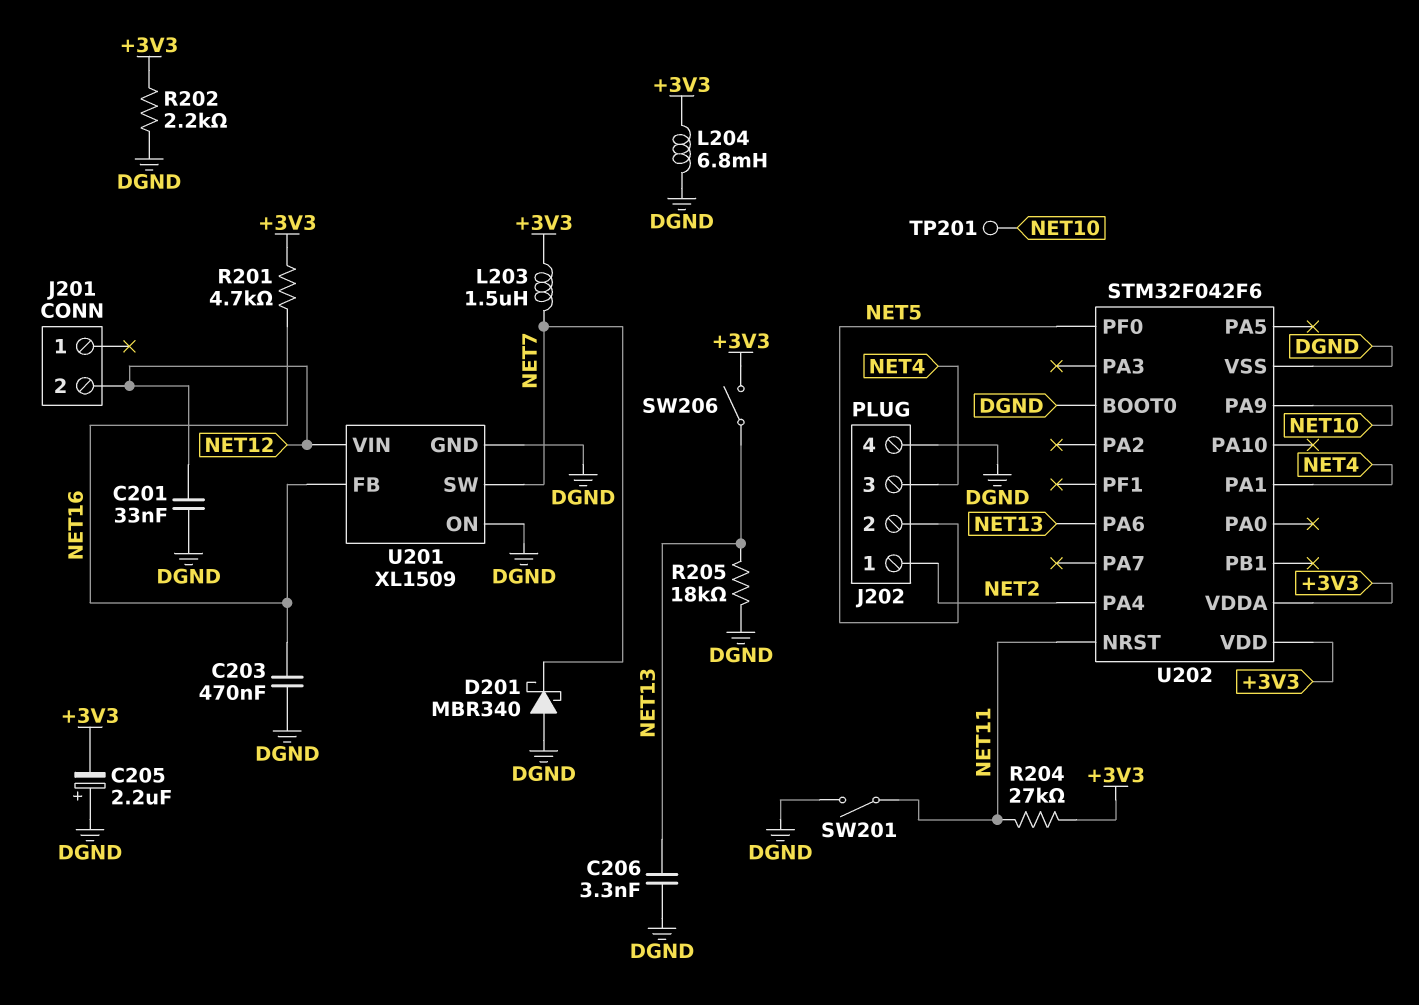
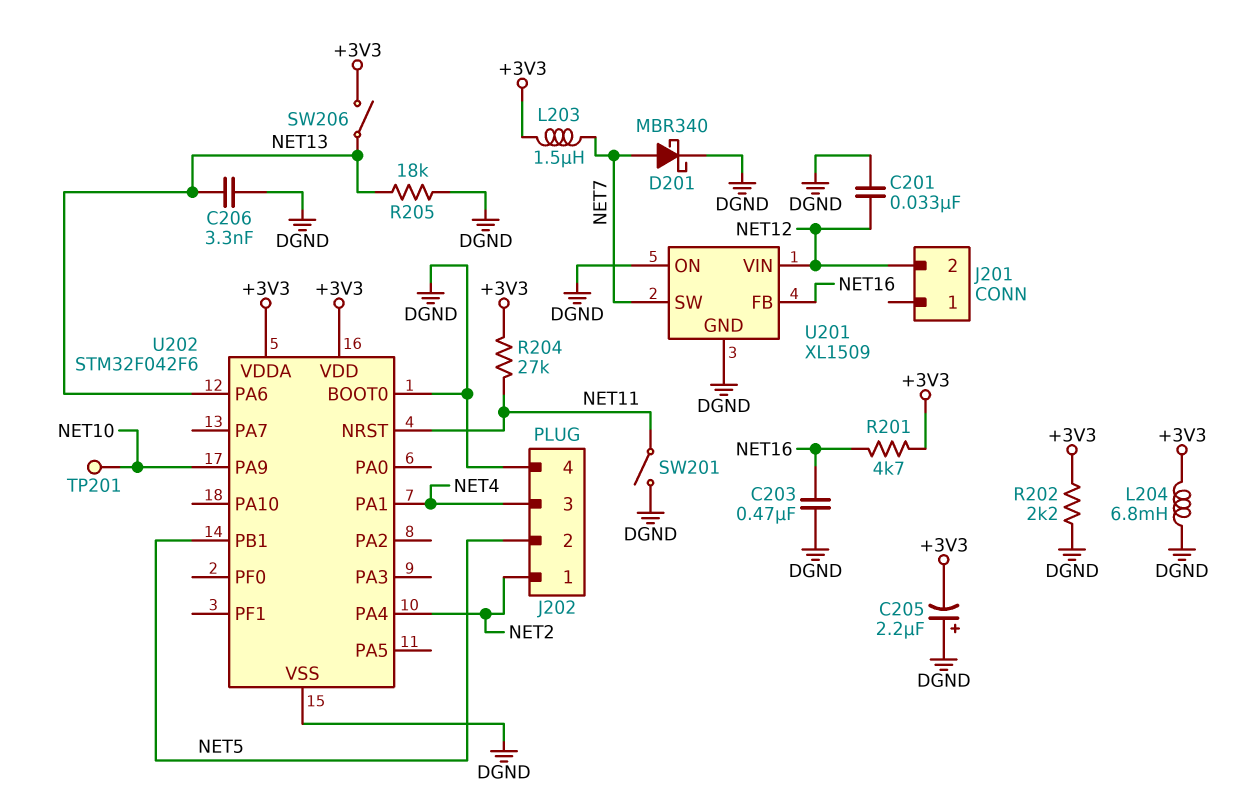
D201: schottky MBR340 (A DGND, K NET7) -> schottky MBR340 (A NET7, K DGND)
U202 pin PB1: none -> NET5
U202 pin PF0: NET5 -> none

